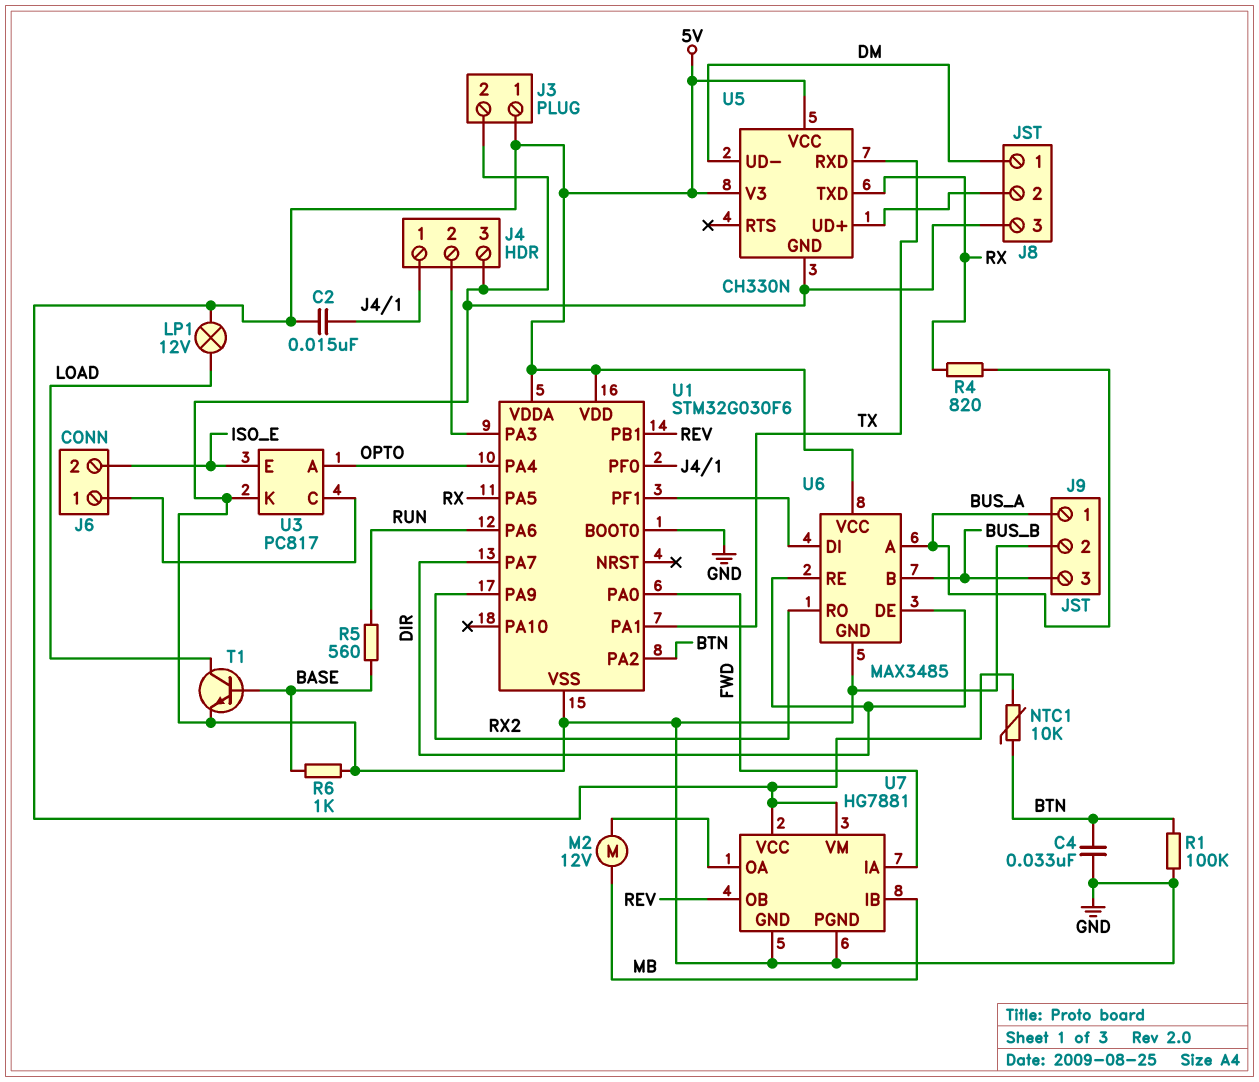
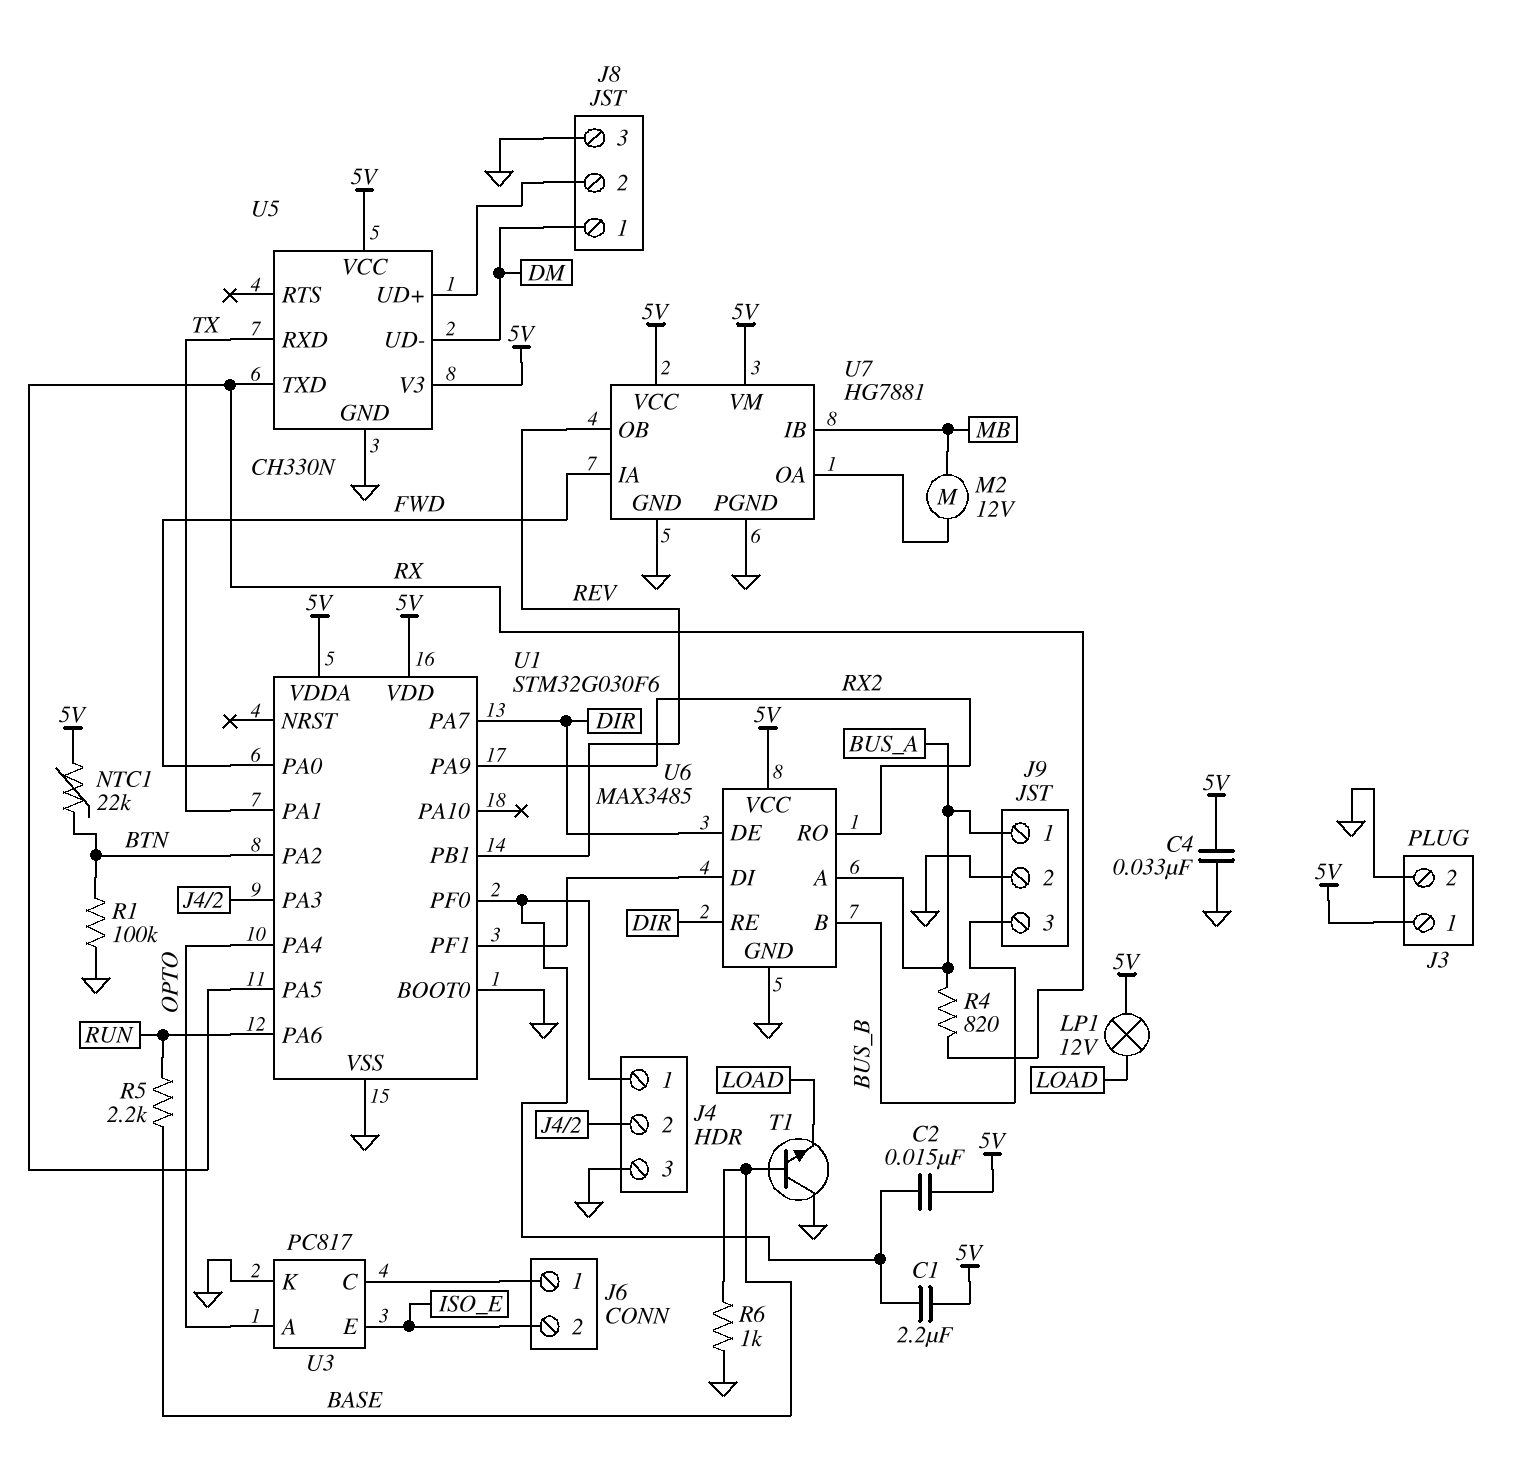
C1: none -> 2.2uF (5V, J4/1)
C4: 33nF (BTN, GND) -> 33nF (5V, GND)
NTC1: 10k (5V, BTN) -> 22k (5V, BTN)
R5: 560 (BASE, RUN) -> 2.2k (BASE, RUN)
T1: NPN (B BASE, C LOAD, E GND) -> NPN (B BASE, C GND, E LOAD)

